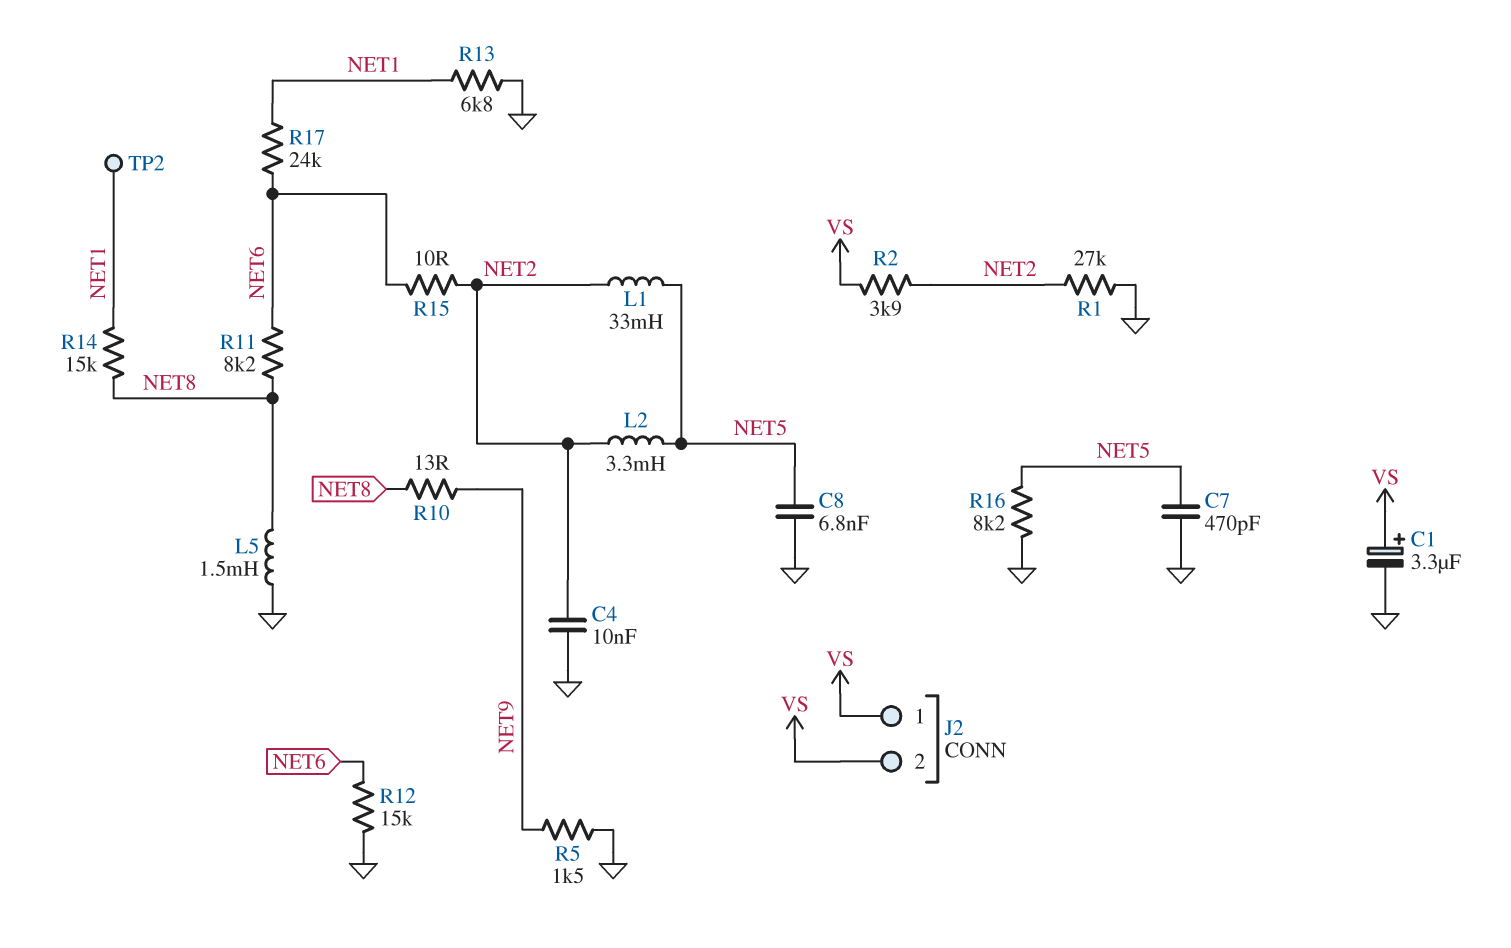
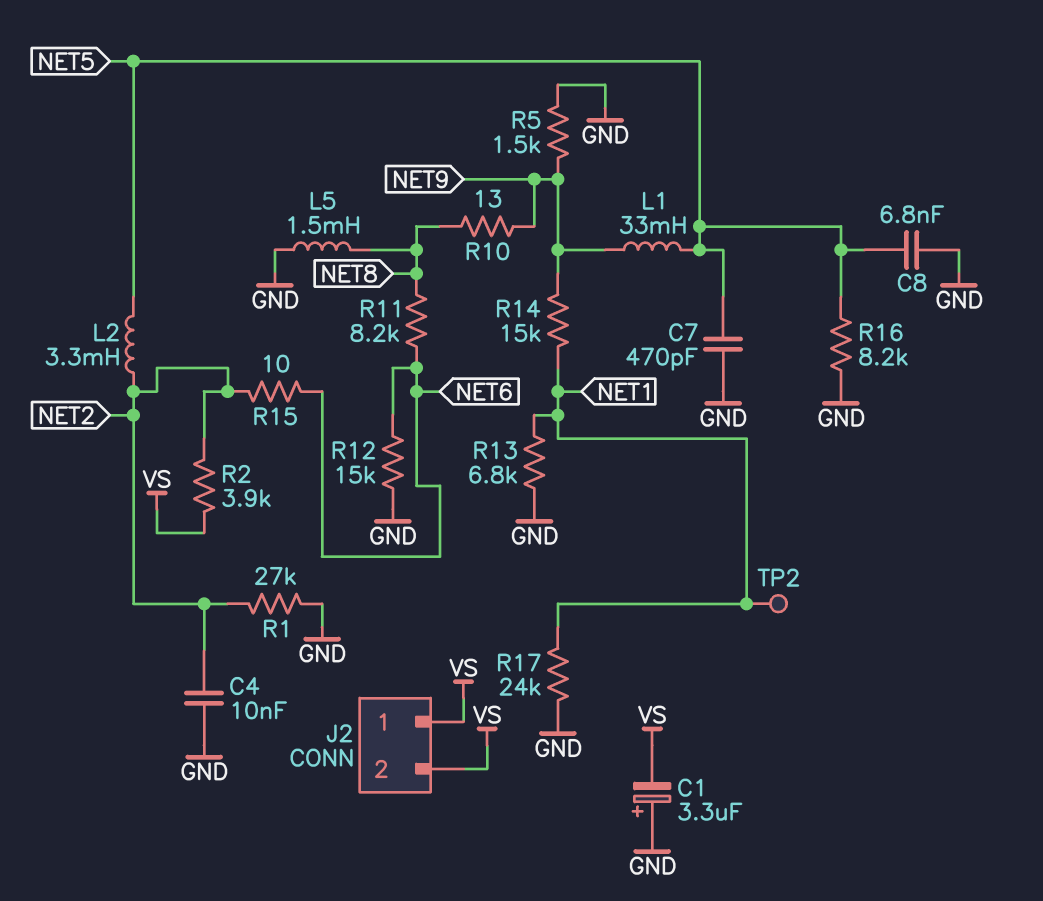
C1: 3.3uF (plus VS, minus GND) -> 3.3uF (plus GND, minus VS)
L1: 33mH (NET2, NET5) -> 33mH (NET5, NET9)
R14: 15k (NET1, NET8) -> 15k (NET1, NET9)
R17: 24k (NET1, NET6) -> 24k (GND, NET1)

